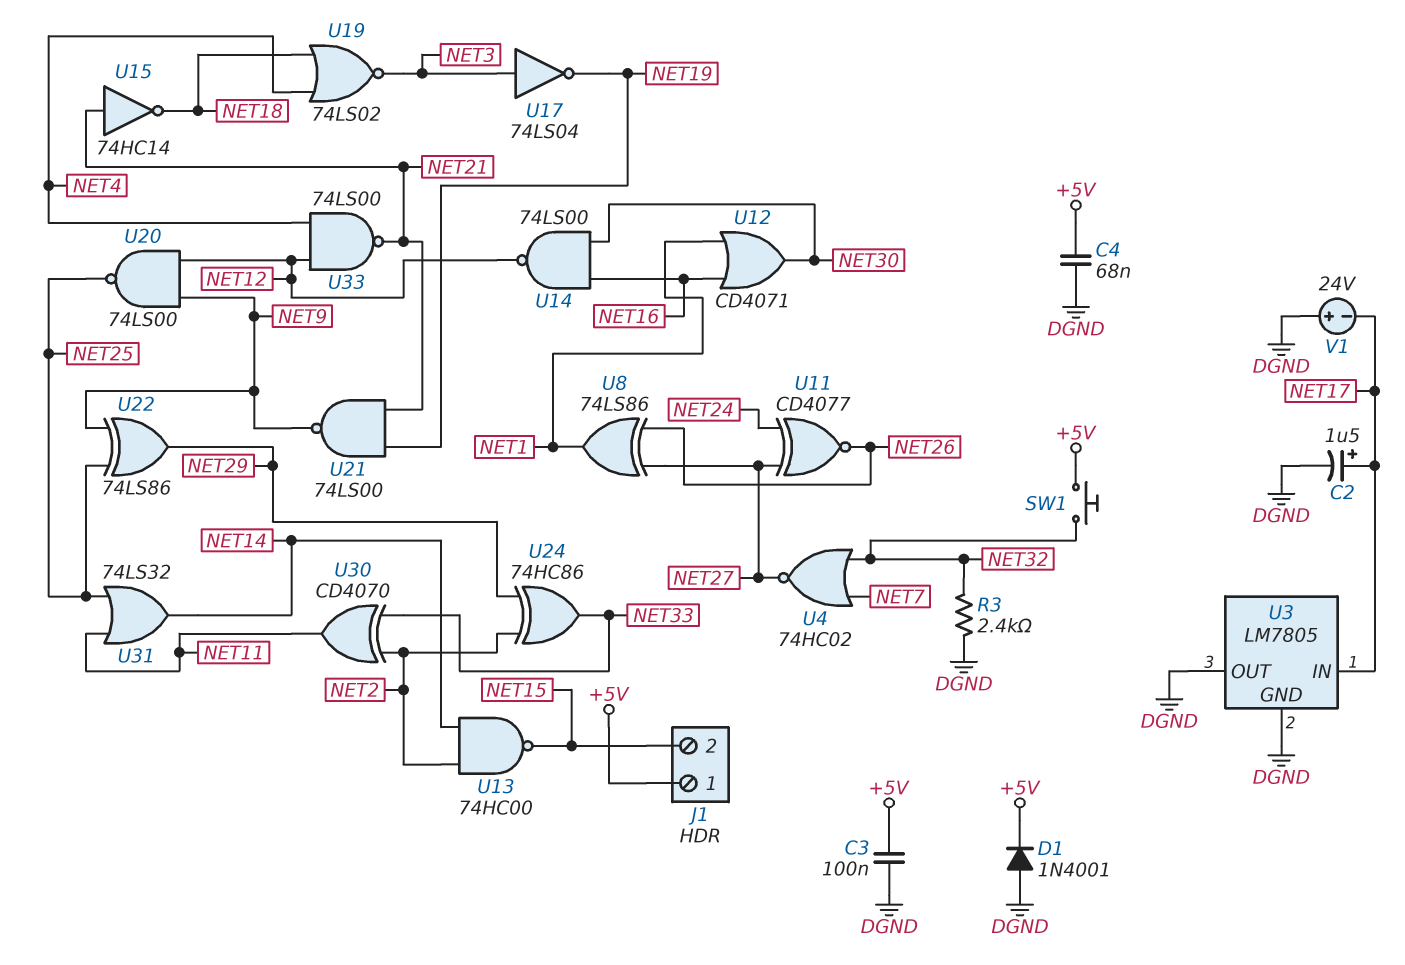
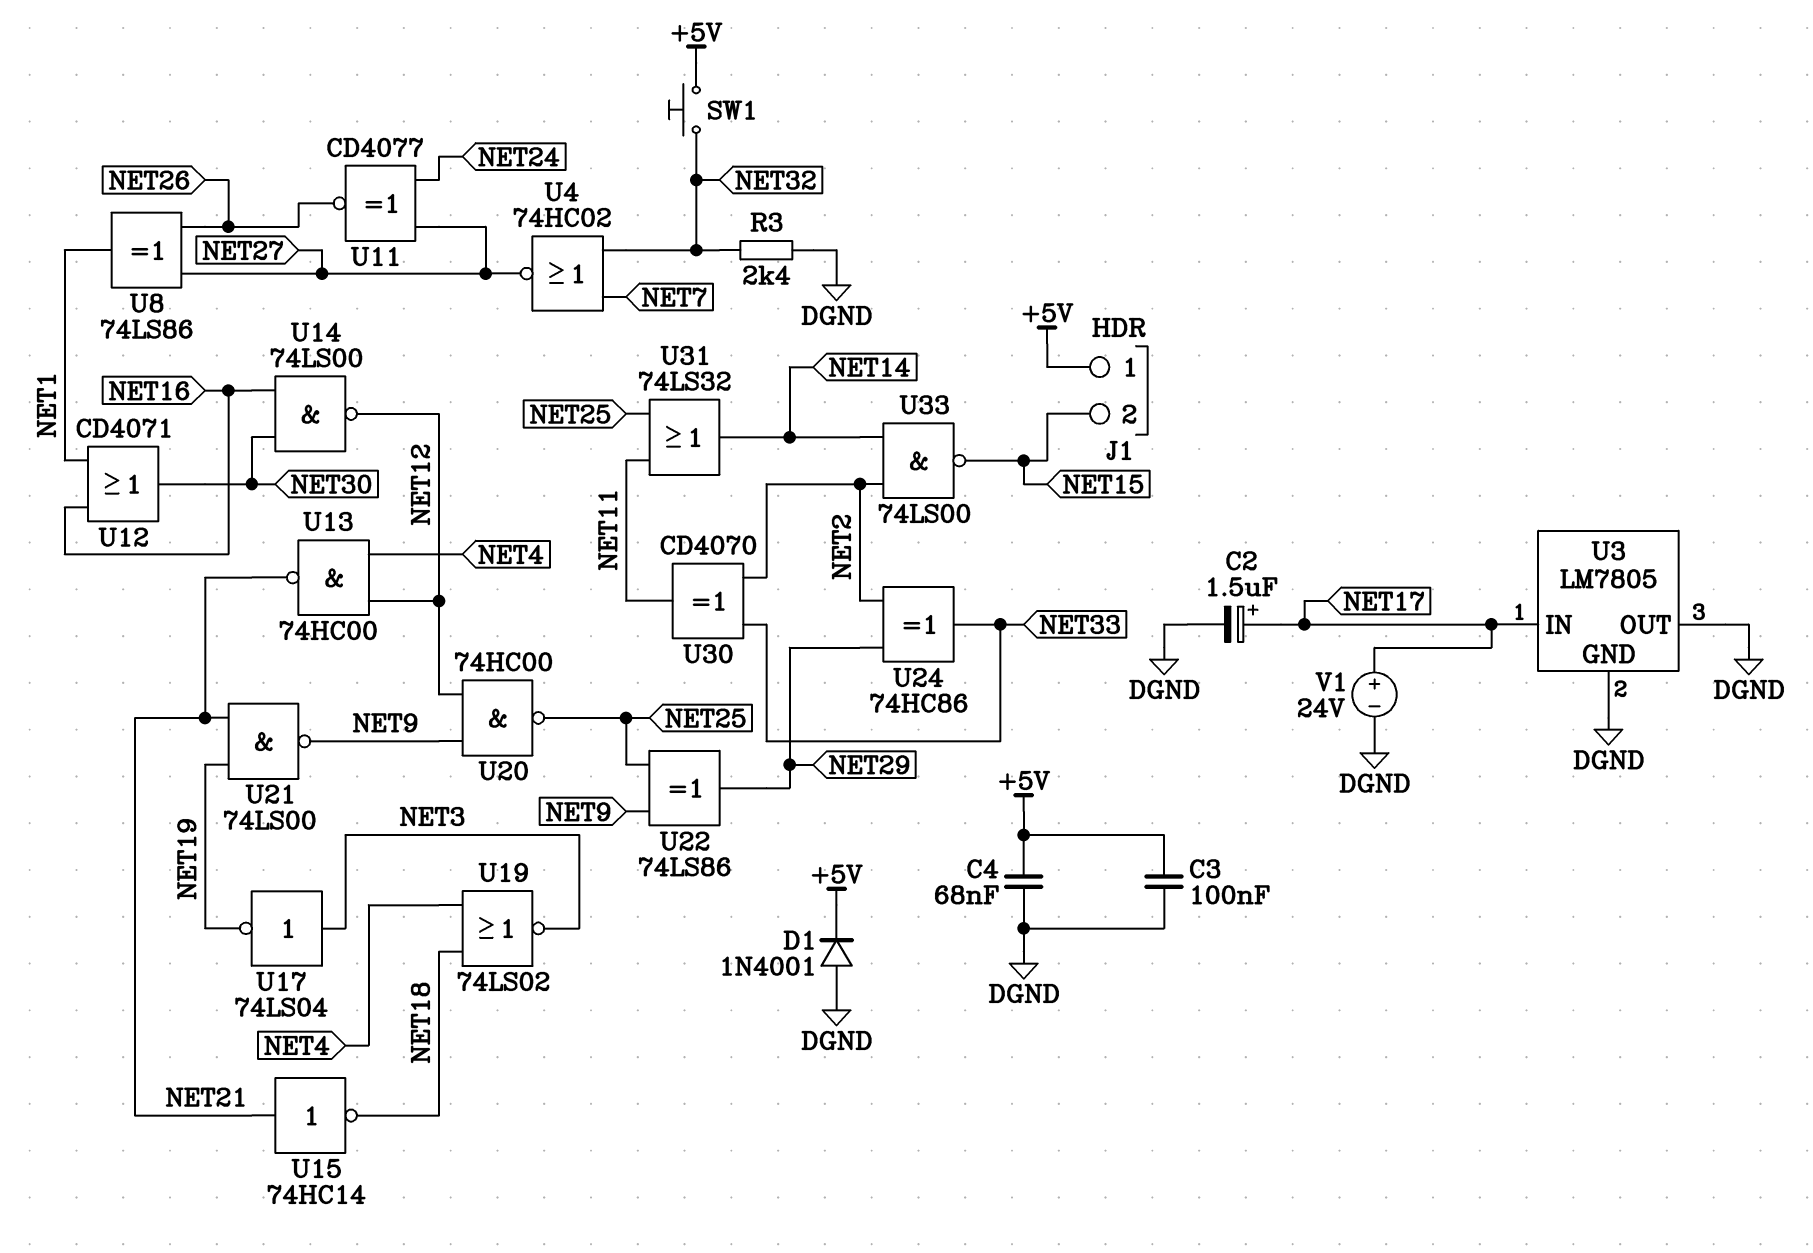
U13: NAND 74HC00 (in NET2, in NET14, out NET15) -> NAND 74HC00 (in NET4, in NET12, out NET21)
U20: NAND 74LS00 (in NET9, in NET12, out NET25) -> NAND 74HC00 (in NET9, in NET12, out NET25)
U33: NAND 74LS00 (in NET4, in NET12, out NET21) -> NAND 74LS00 (in NET2, in NET14, out NET15)
V1: 24V (plus DGND, minus NET17) -> 24V (plus NET17, minus DGND)

